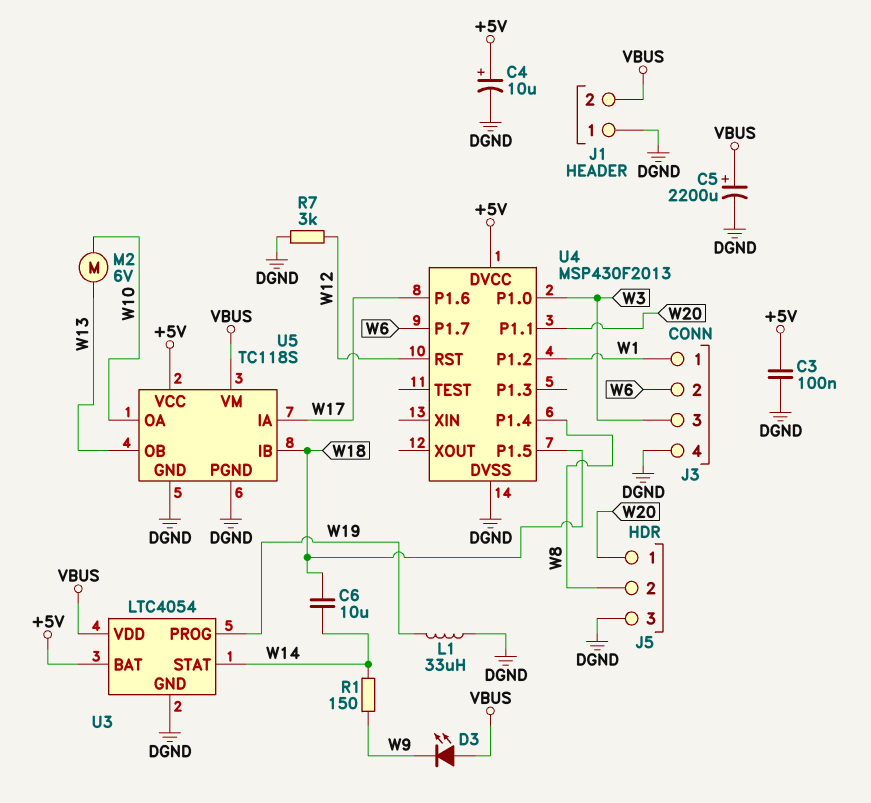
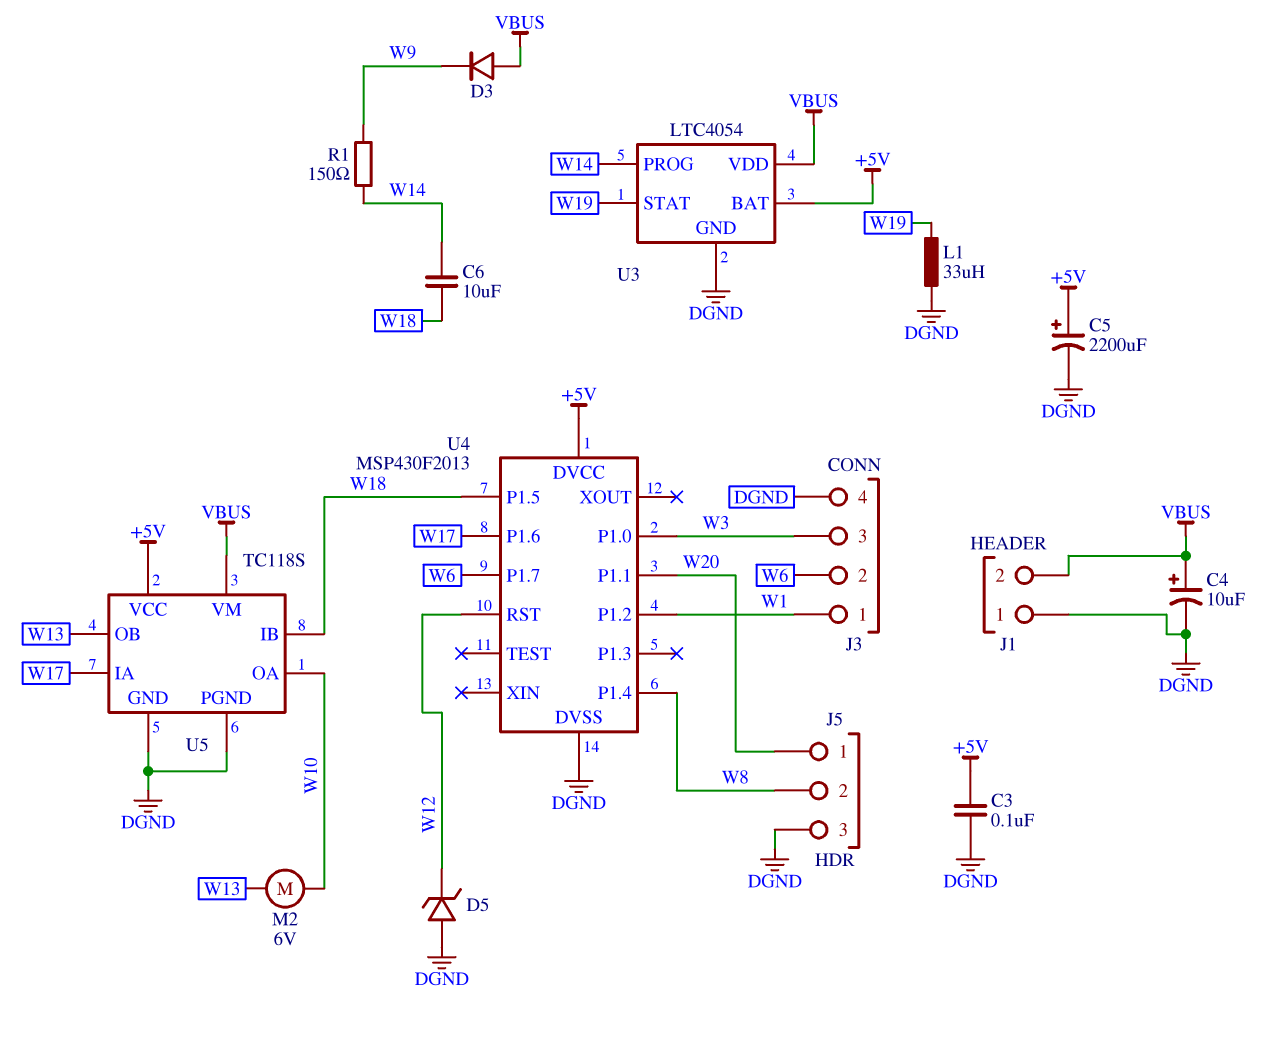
C4: 10uF (plus +5V, minus DGND) -> 10uF (plus VBUS, minus DGND)
C5: 2200uF (plus VBUS, minus DGND) -> 2200uF (plus +5V, minus DGND)
D3: LED (A VBUS, K W9) -> diode (A VBUS, K W9)
D5: none -> zener (A DGND, K W12)
R7: 3k (DGND, W12) -> none
U3 pin PROG: W19 -> W14
U3 pin STAT: W14 -> W19

